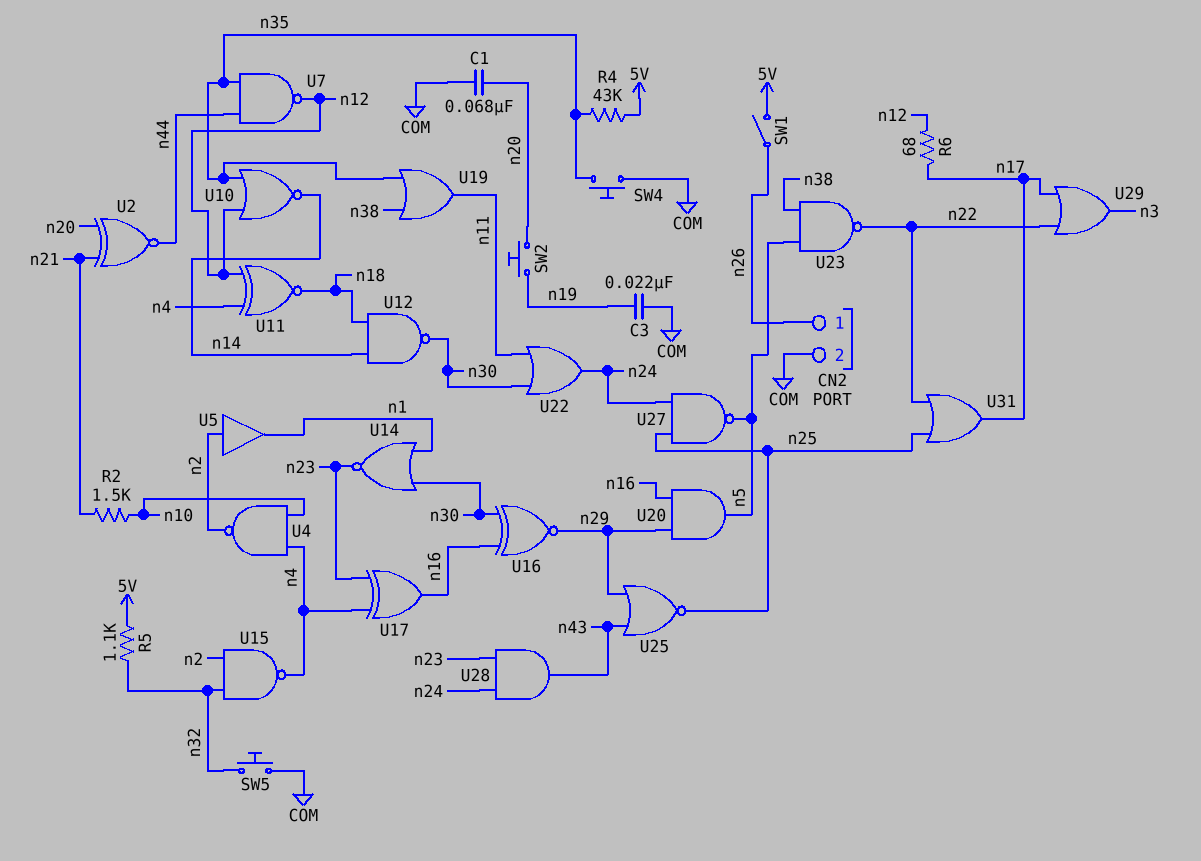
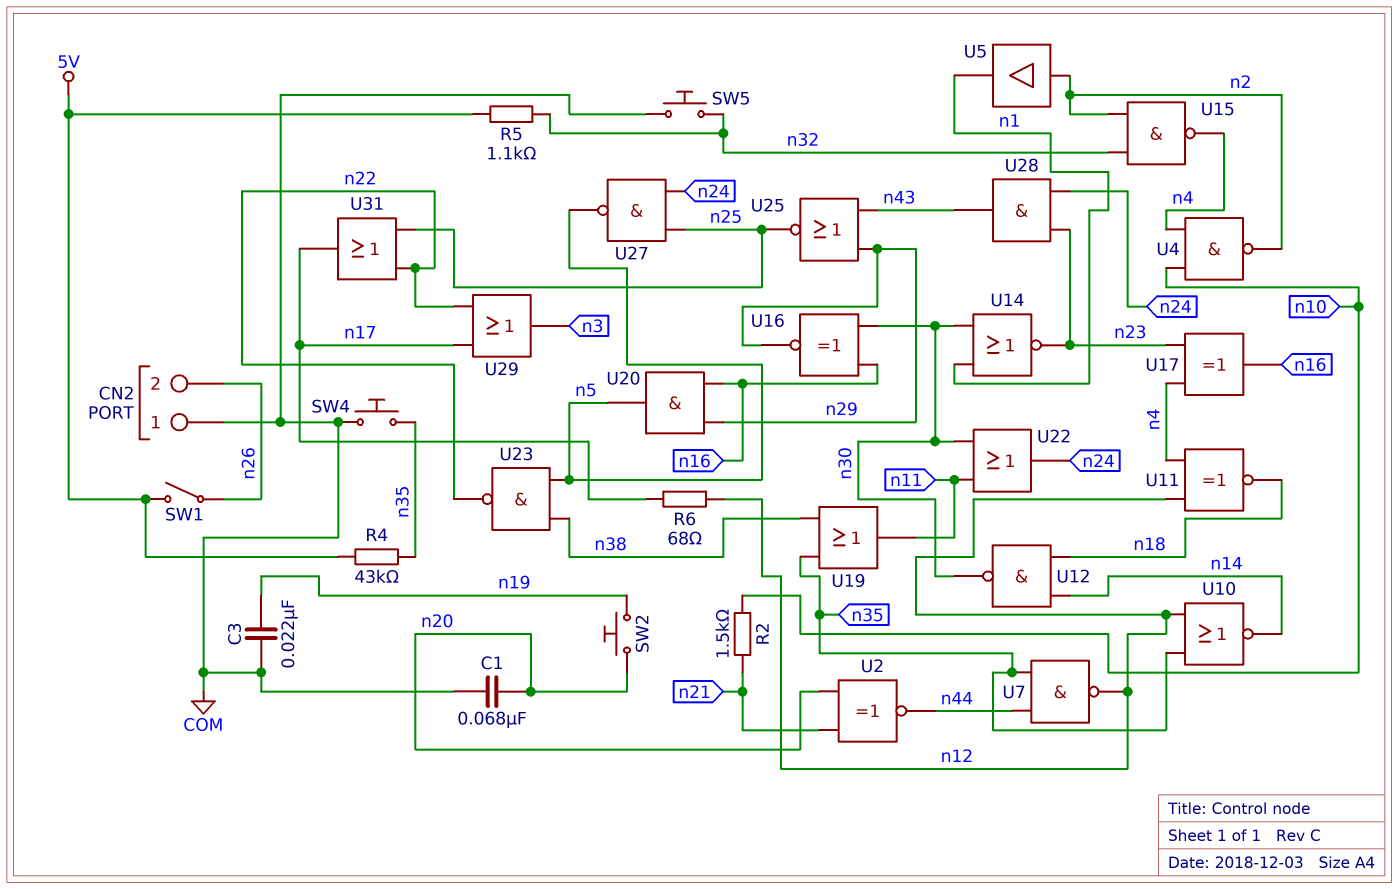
CN2 pin 1: n26 -> COM
CN2 pin 2: COM -> n26

